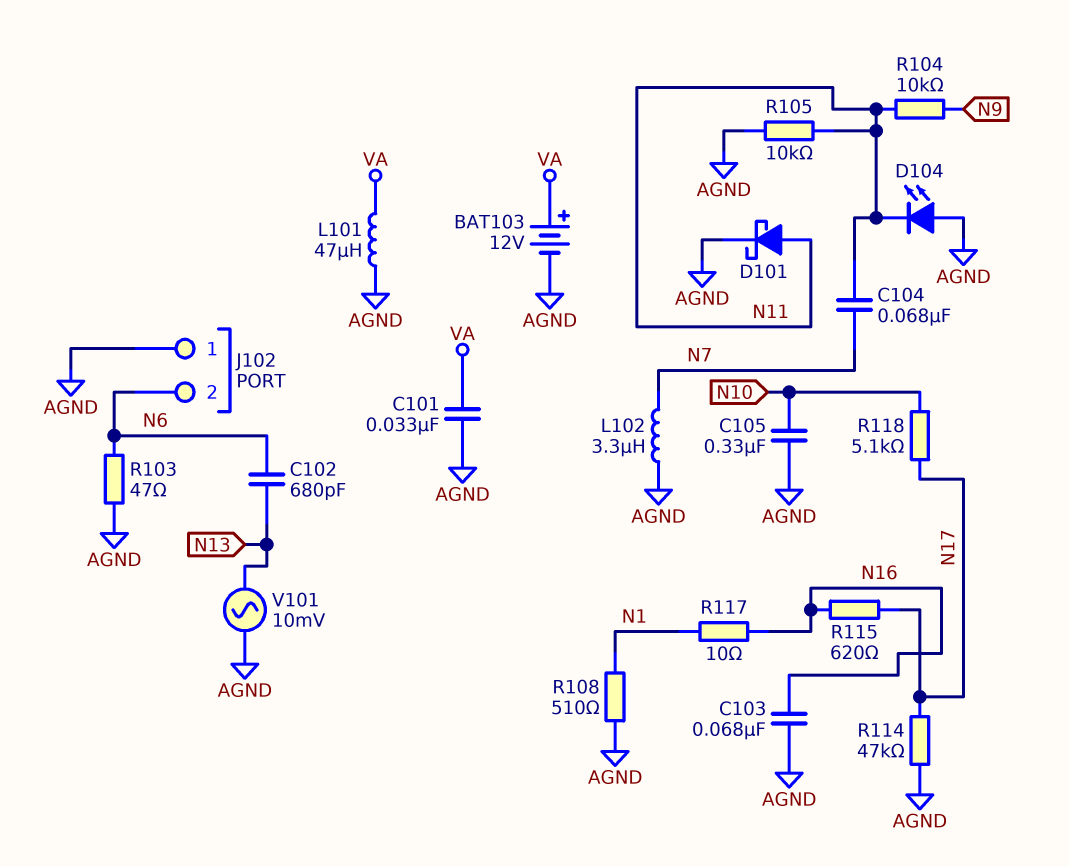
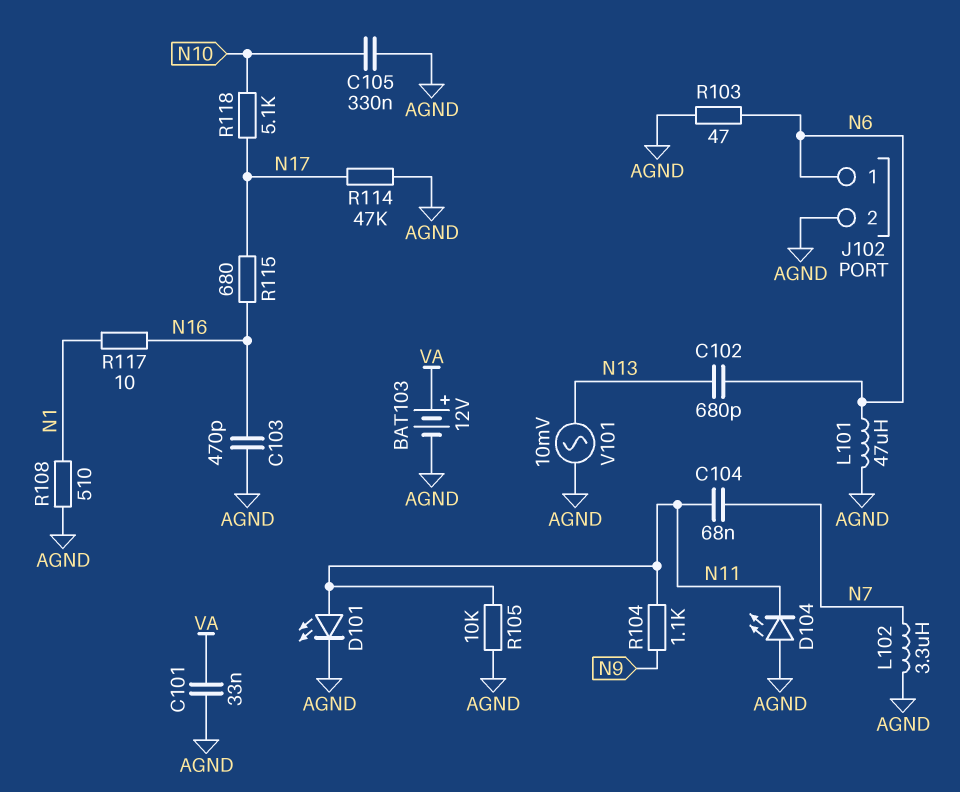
C103: 68nF (AGND, N16) -> 470pF (AGND, N16)
D101: schottky (A N11, K AGND) -> LED (A N11, K AGND)
J102 pin 1: AGND -> N6
J102 pin 2: N6 -> AGND
L101: 47uH (AGND, VA) -> 47uH (AGND, N6)
R104: 10k (N9, N11) -> 1.1k (N9, N11)
R115: 620 (N16, N17) -> 680 (N16, N17)

